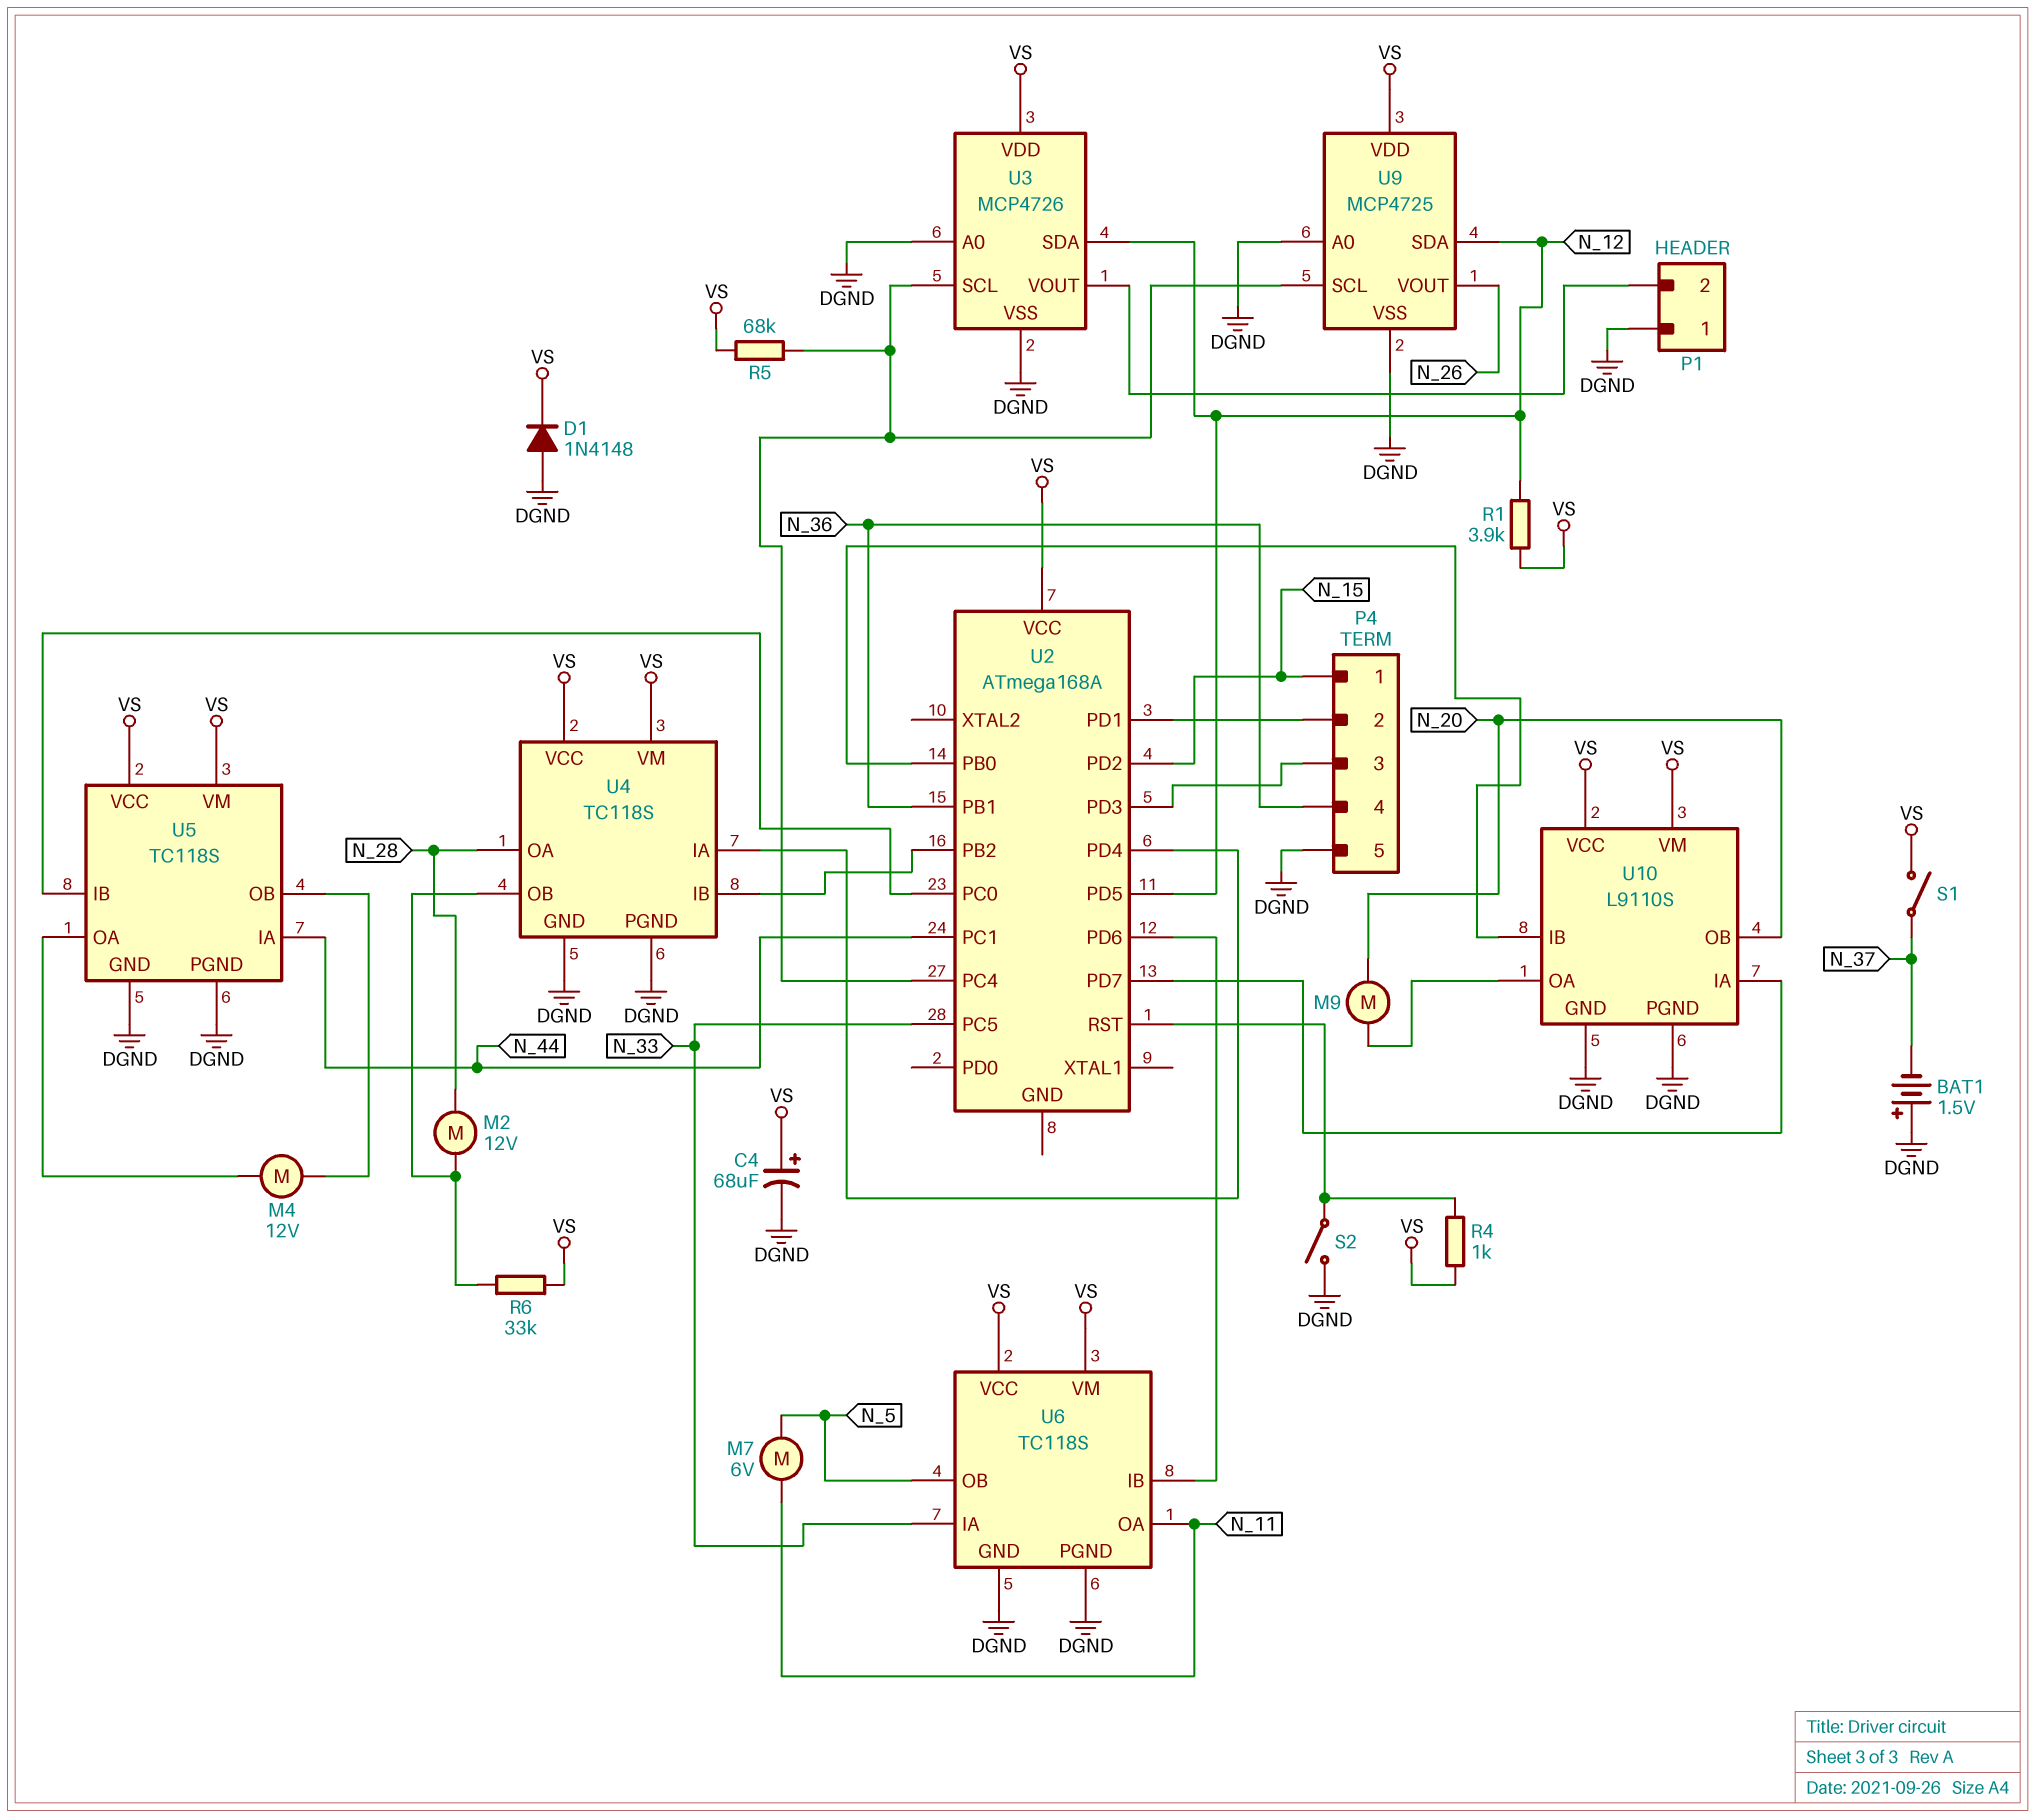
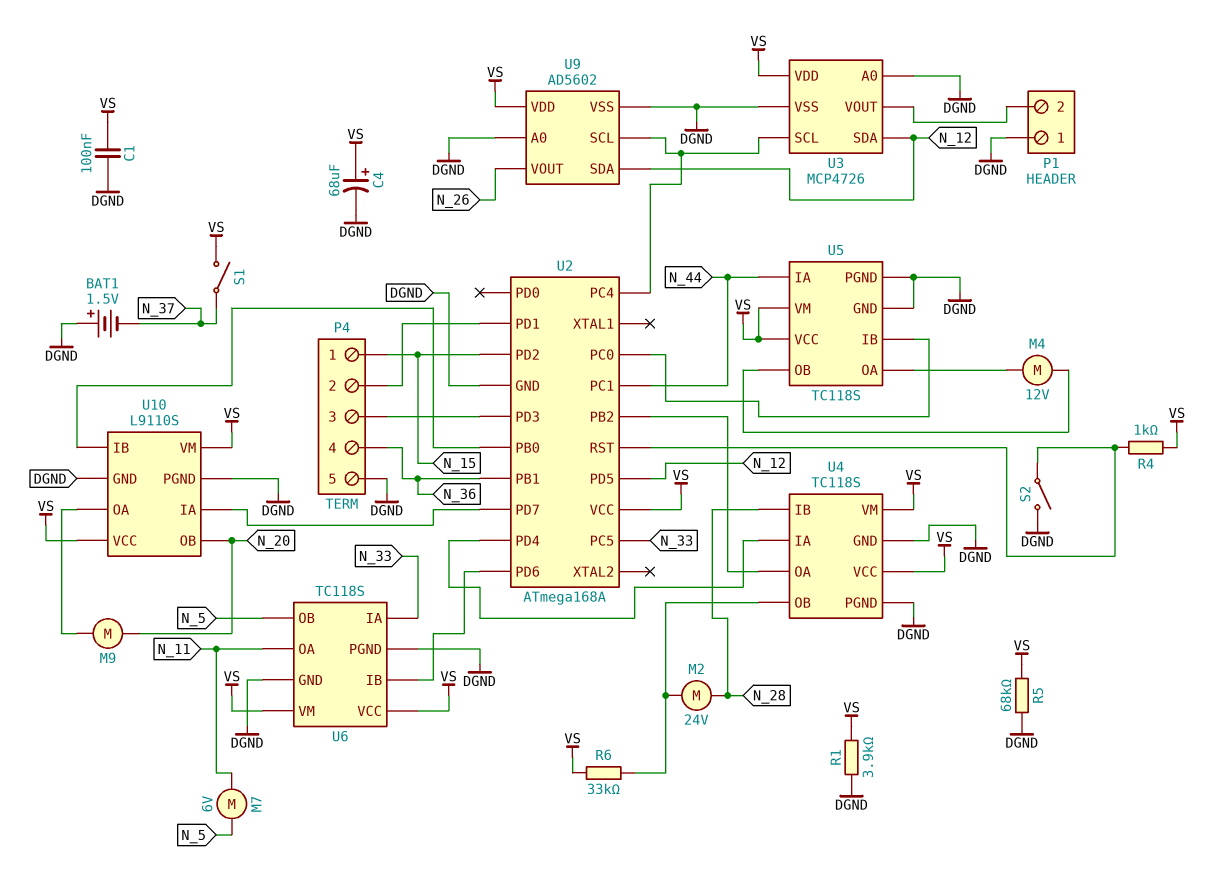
C1: none -> 100nF (DGND, VS)
D1: diode 1N4148 (A DGND, K VS) -> none
M2: motor 12V (N_28, U4/OB) -> motor 24V (N_28, U4/OB)
R1: 3.9k (N_12, VS) -> 3.9k (DGND, VS)
R5: 68k (U2/PC4, VS) -> 68k (DGND, VS)
U2 pin GND: none -> DGND
U4 pin IB: U2/PB2 -> N_28
U4 pin OA: N_28 -> U2/PB2
U9: MCP4725 -> AD5602

